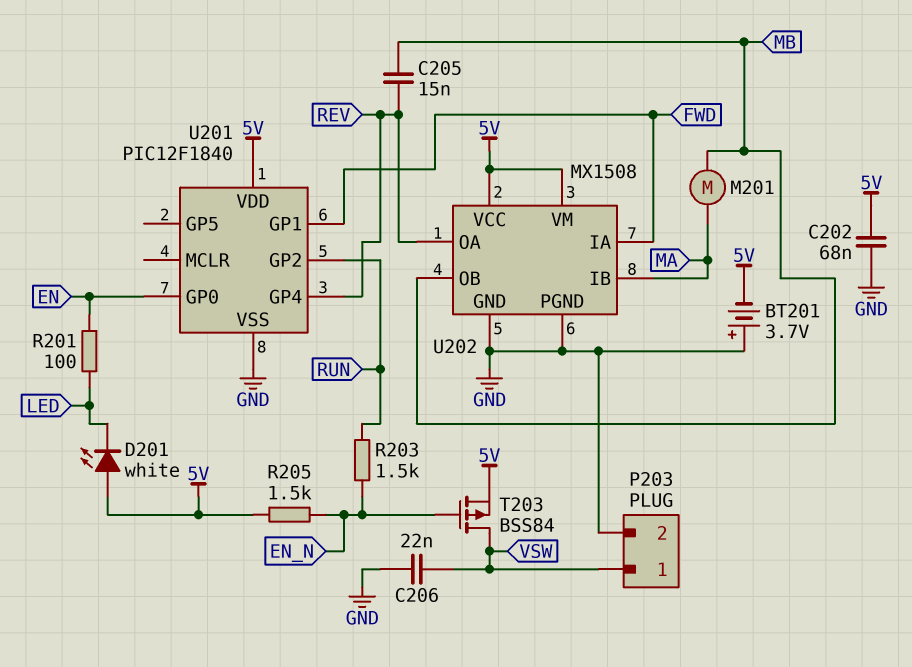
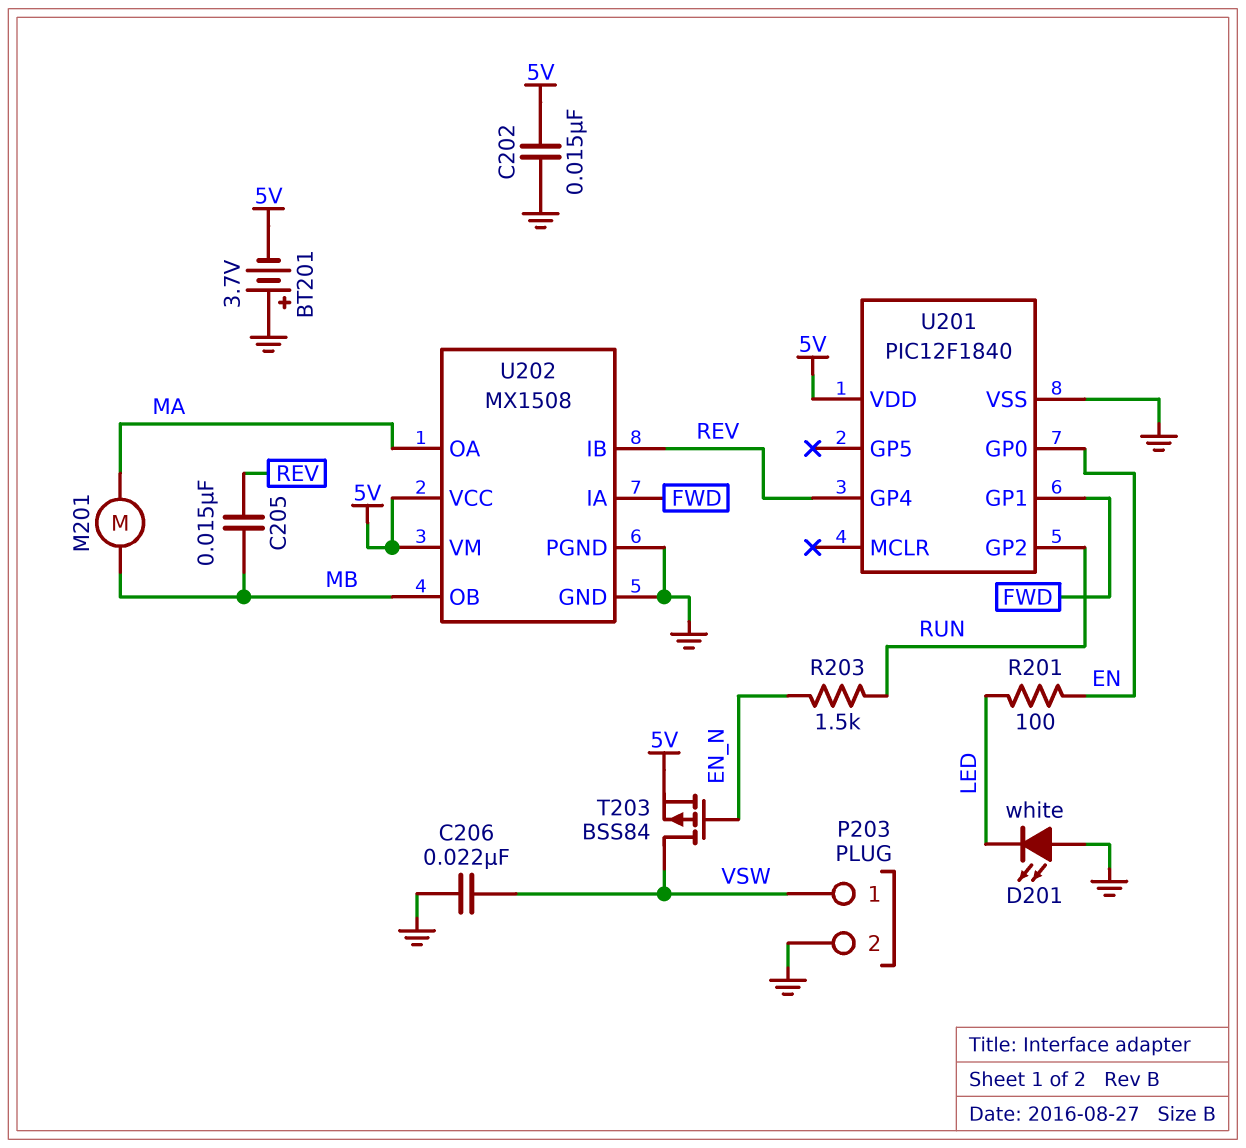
C202: 68nF (5V, GND) -> 15nF (5V, GND)
D201: LED white (A 5V, K LED) -> LED white (A GND, K LED)
R205: 1.5k (5V, EN_N) -> none
U202 pin IB: MA -> REV
U202 pin OA: REV -> MA

